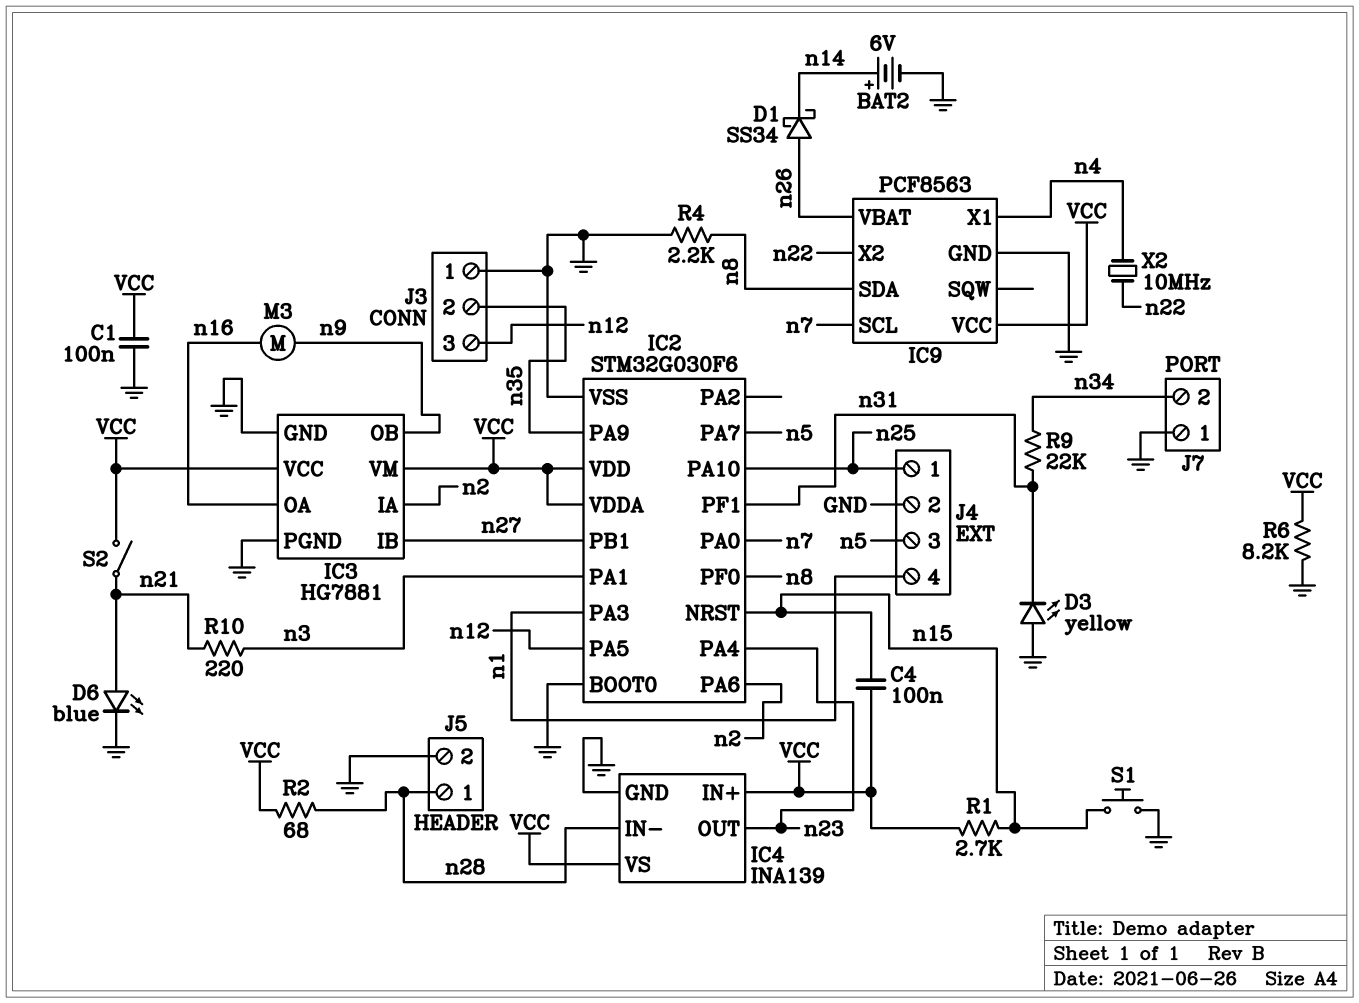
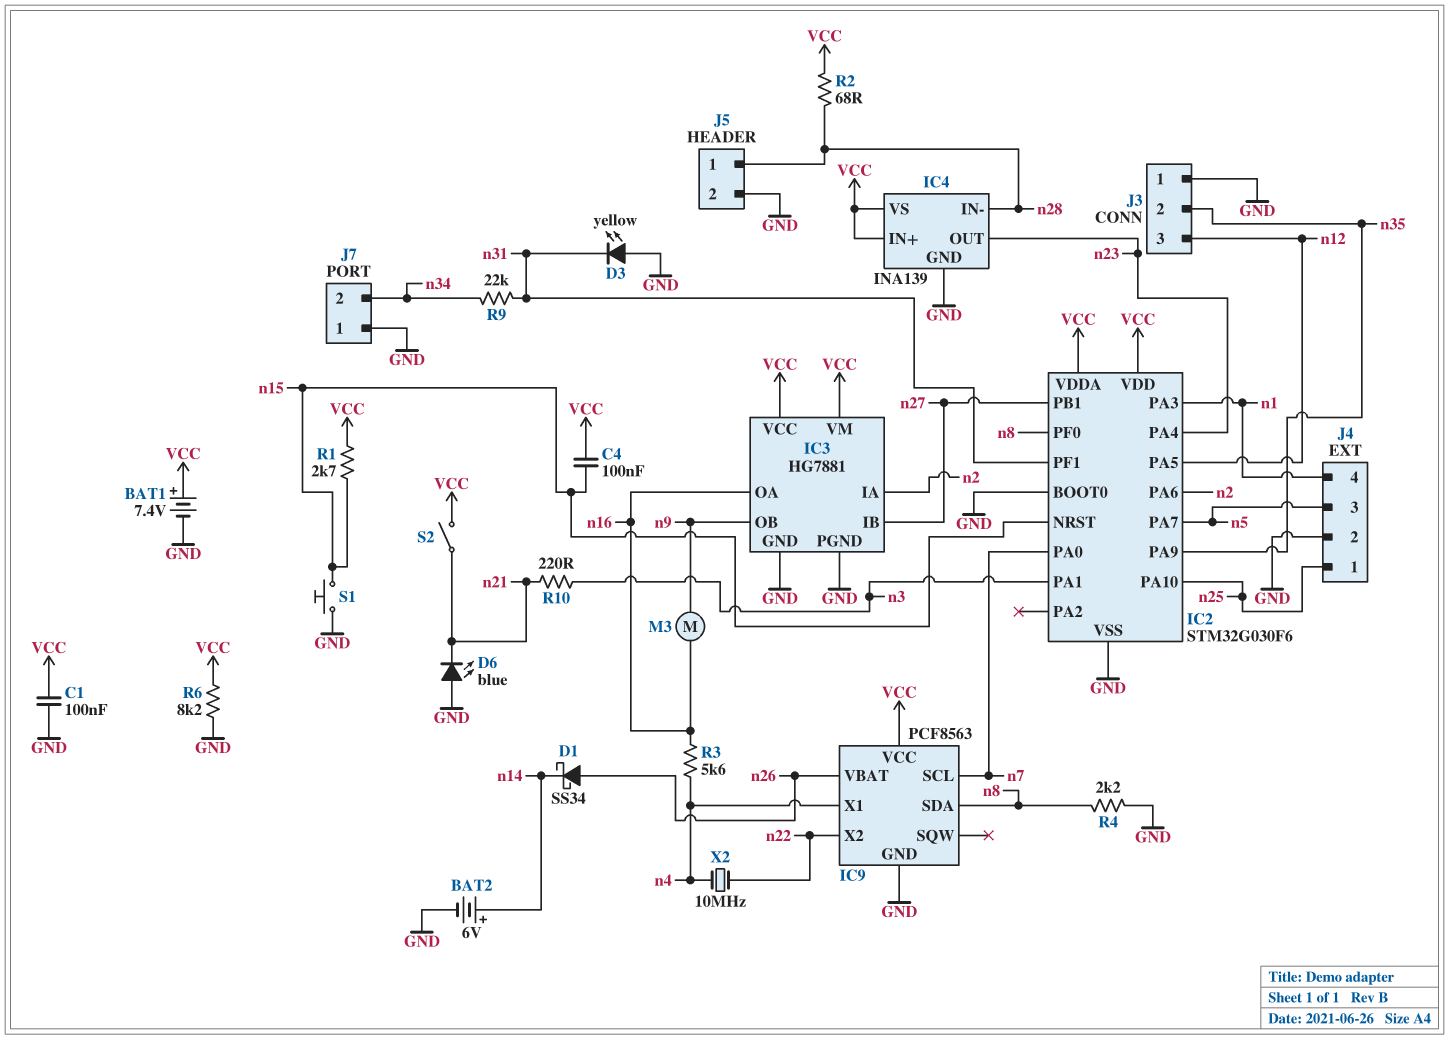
BAT1: none -> 7.4V (plus VCC, minus GND)
D6: LED blue (A n21, K GND) -> LED blue (A GND, K n21)
R3: none -> 5.6k (n4, n16)

